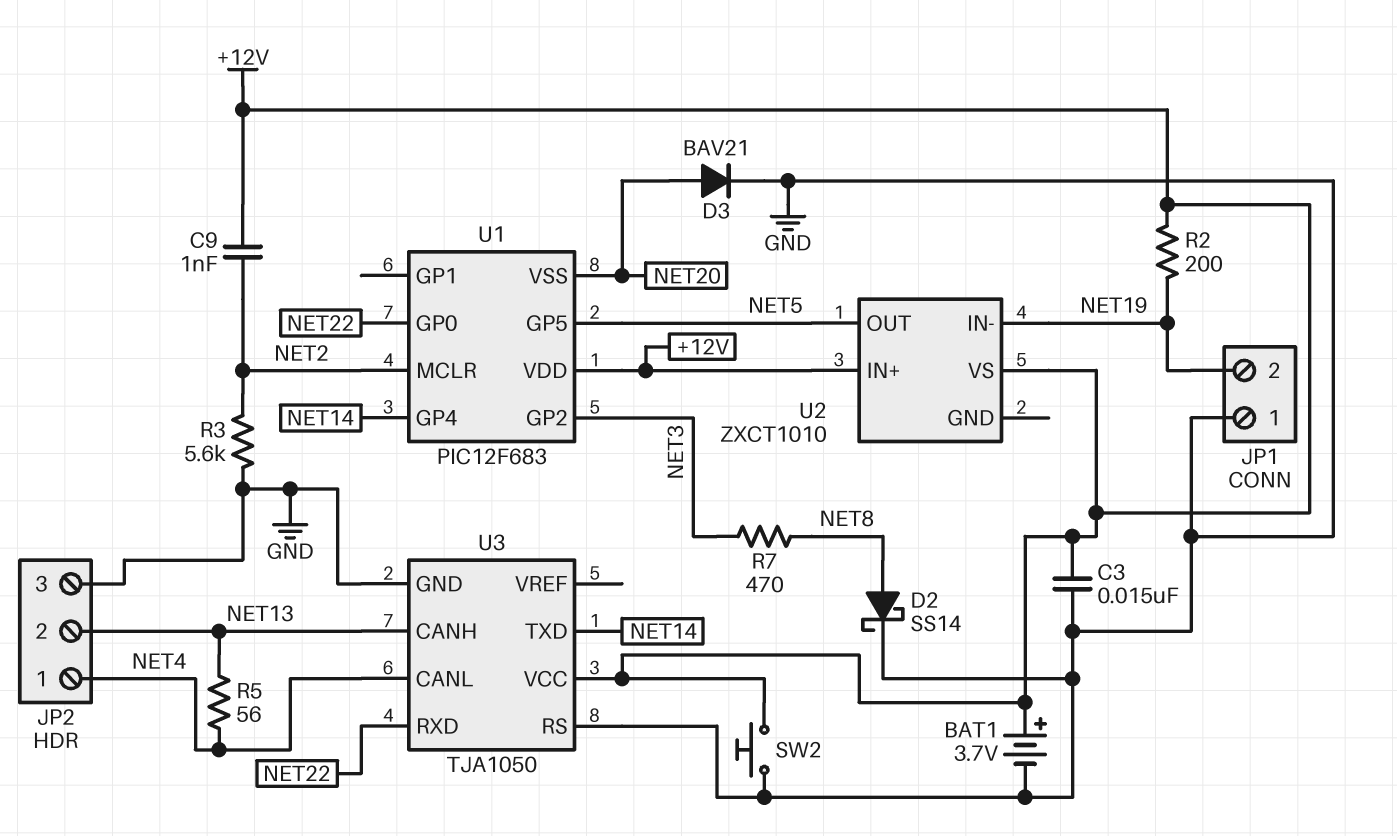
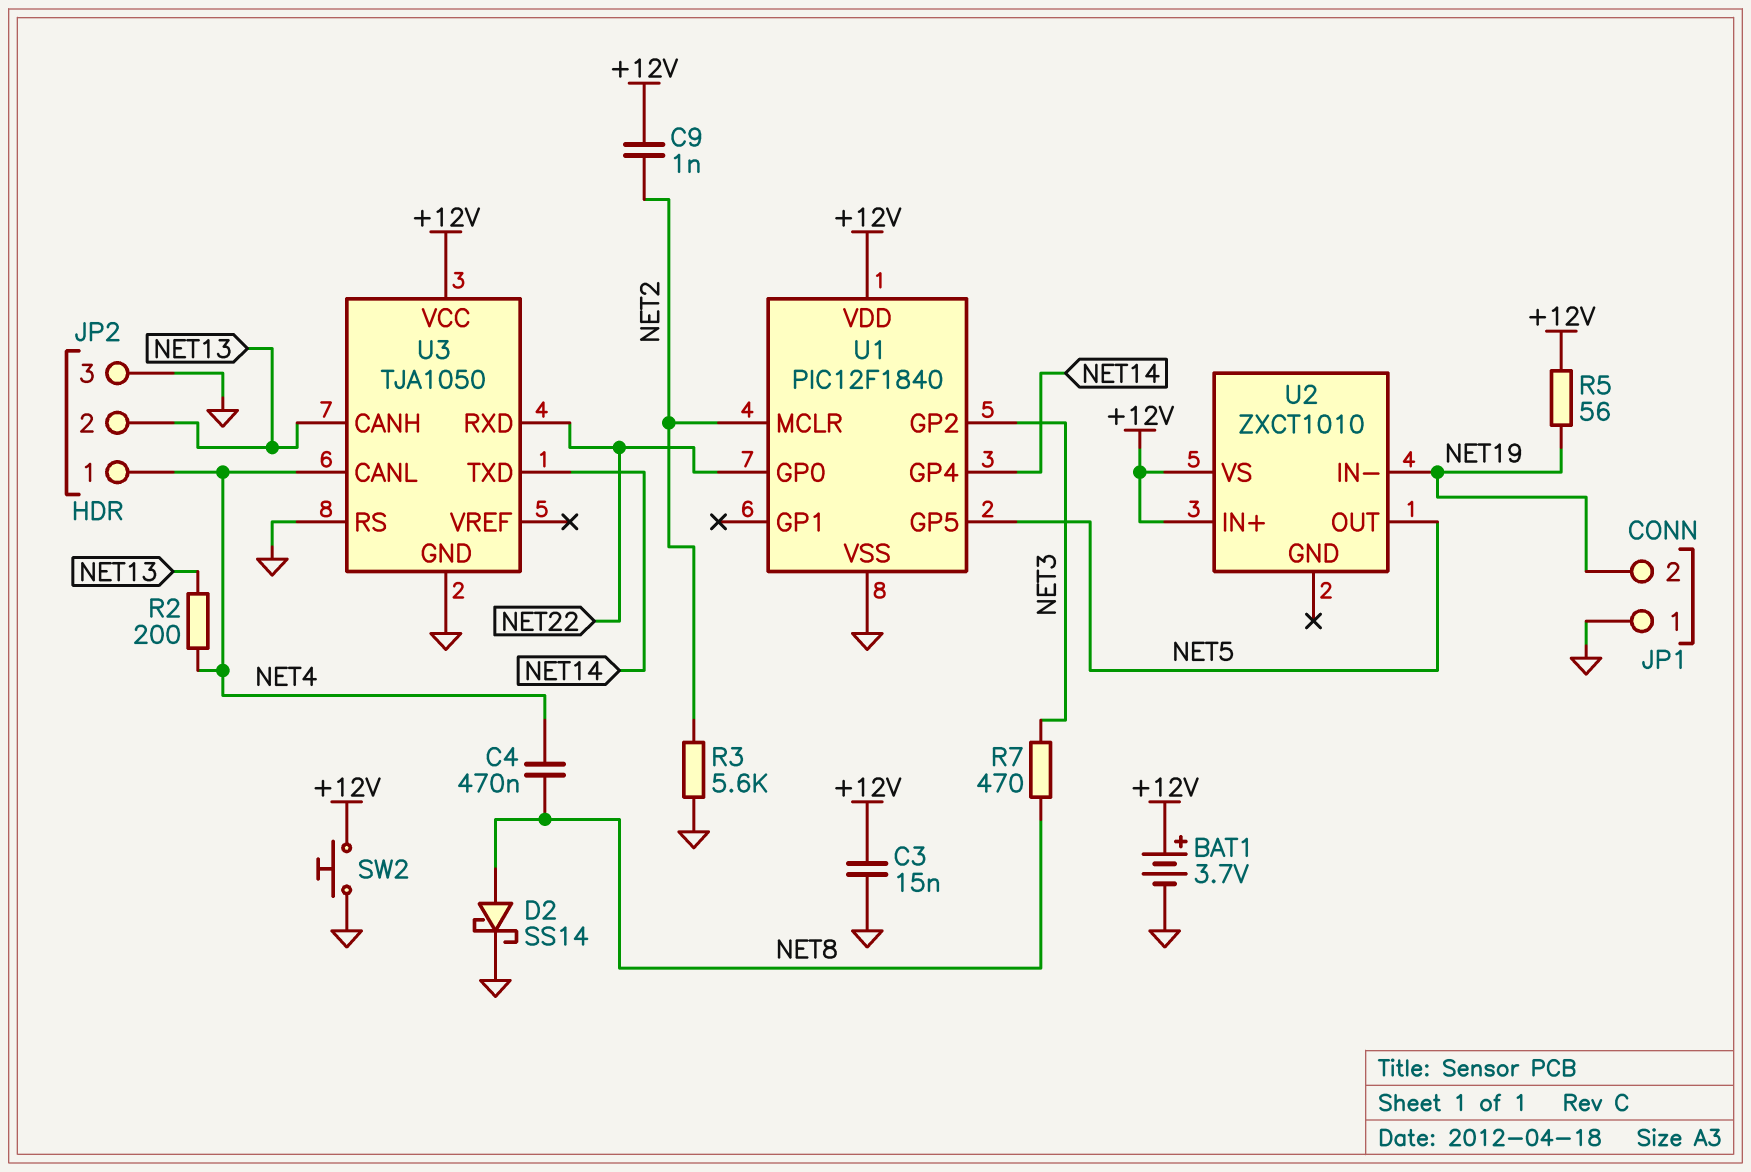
C4: none -> 470nF (NET4, NET8)
D3: diode BAV21 (A NET20, K GND) -> none
R2: 200 (+12V, NET19) -> 200 (NET4, NET13)
R5: 56 (NET4, NET13) -> 56 (+12V, NET19)
U1: PIC12F683 -> PIC12F1840
U1 pin VSS: NET20 -> GND

